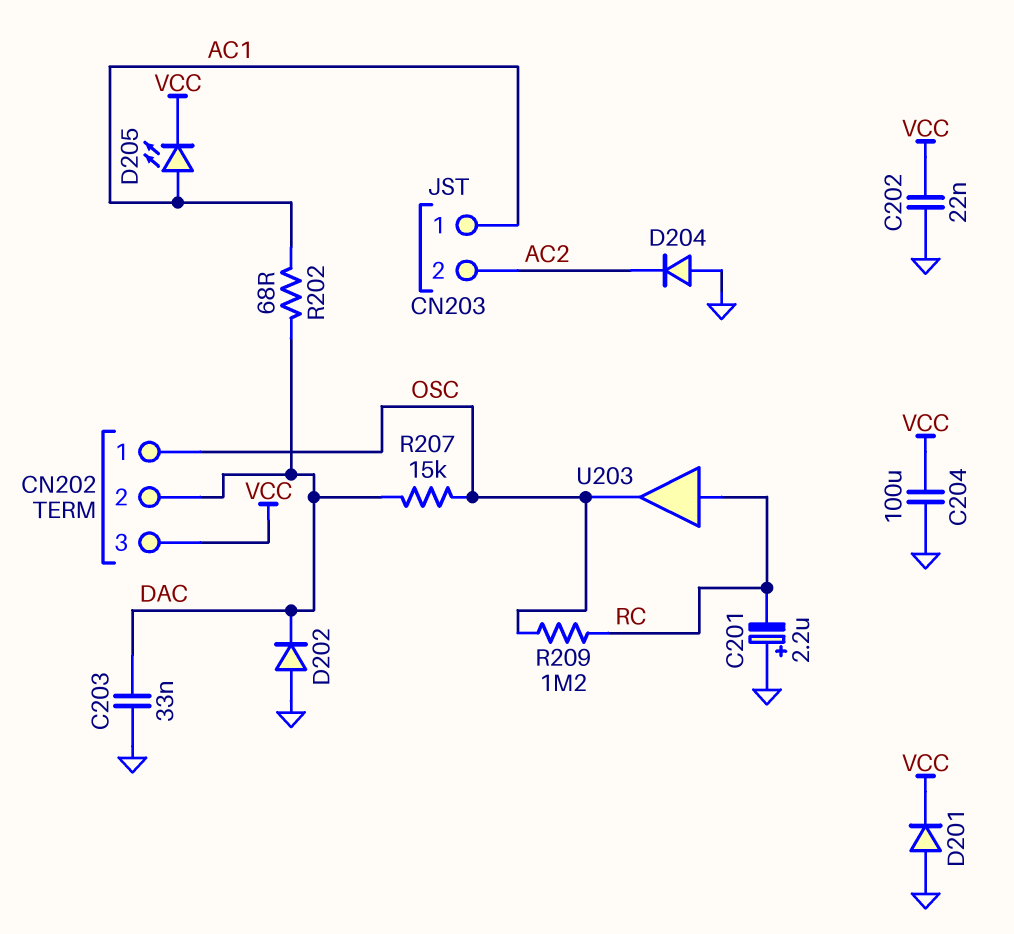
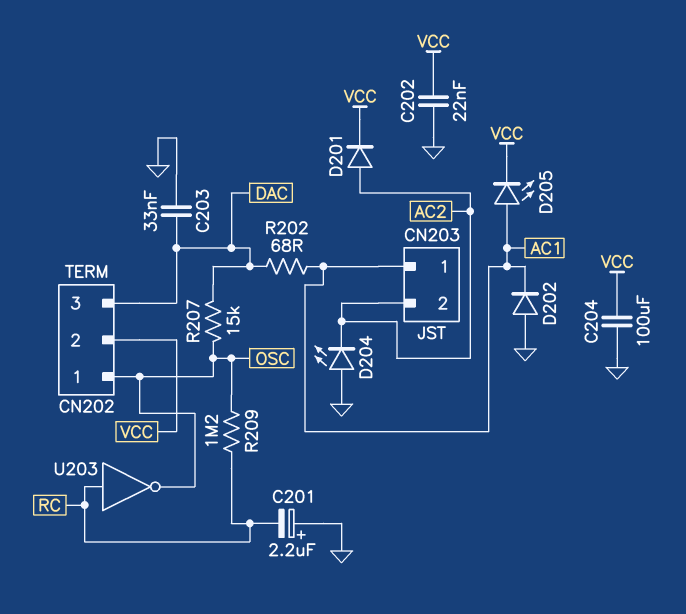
CN202 pin 2: DAC -> VCC
CN202 pin 3: VCC -> DAC
D201: diode (A GND, K VCC) -> diode (A AC2, K VCC)
D202: diode (A GND, K DAC) -> diode (A GND, K AC1)
D204: diode (A GND, K AC2) -> LED (A GND, K AC2)
U203: buffer (in RC, out OSC) -> NOT (in RC, out OSC)

